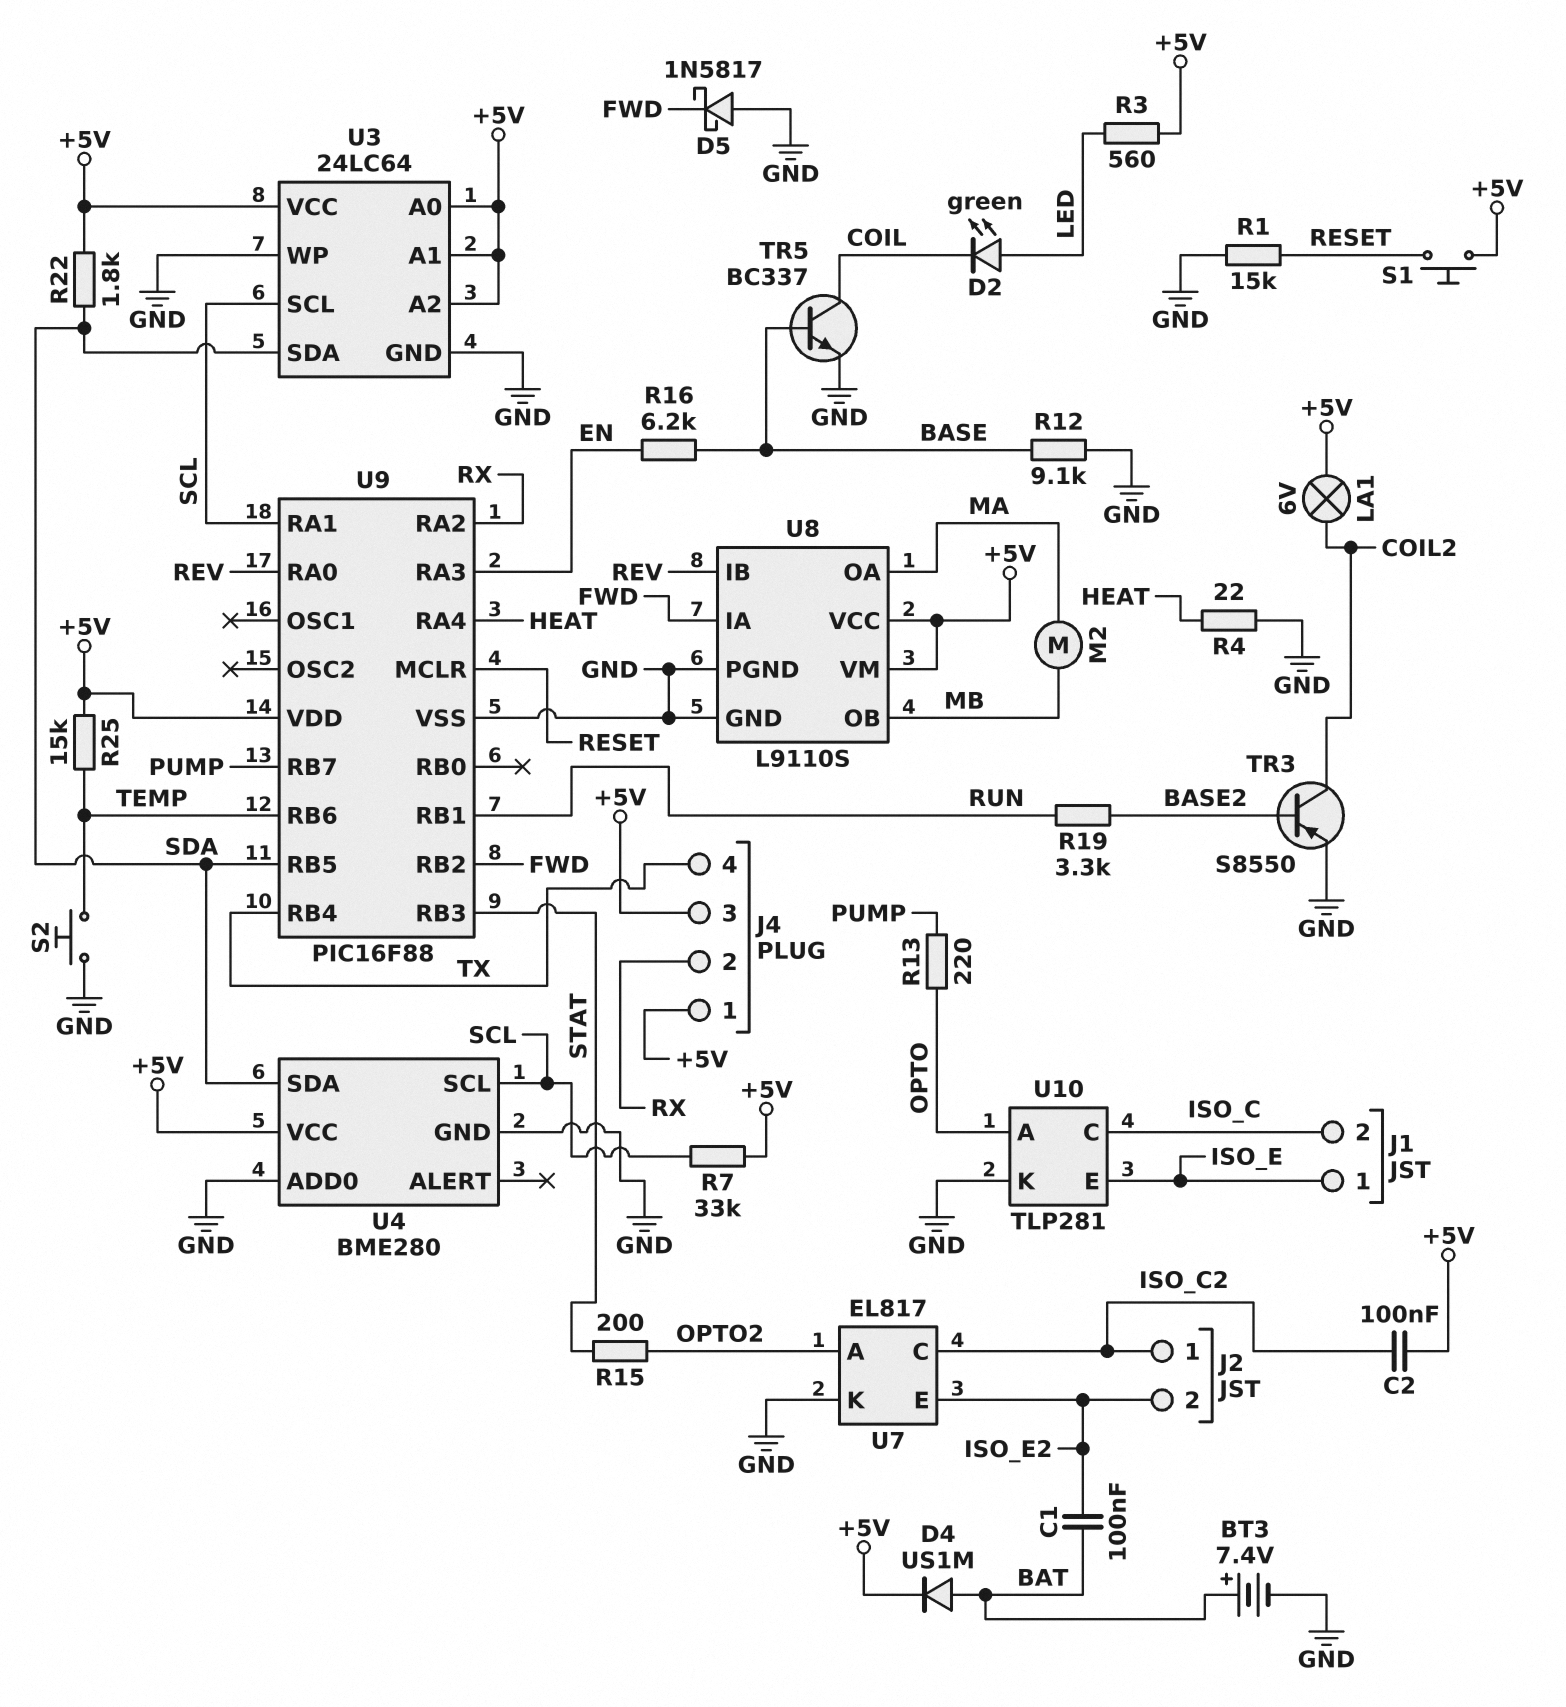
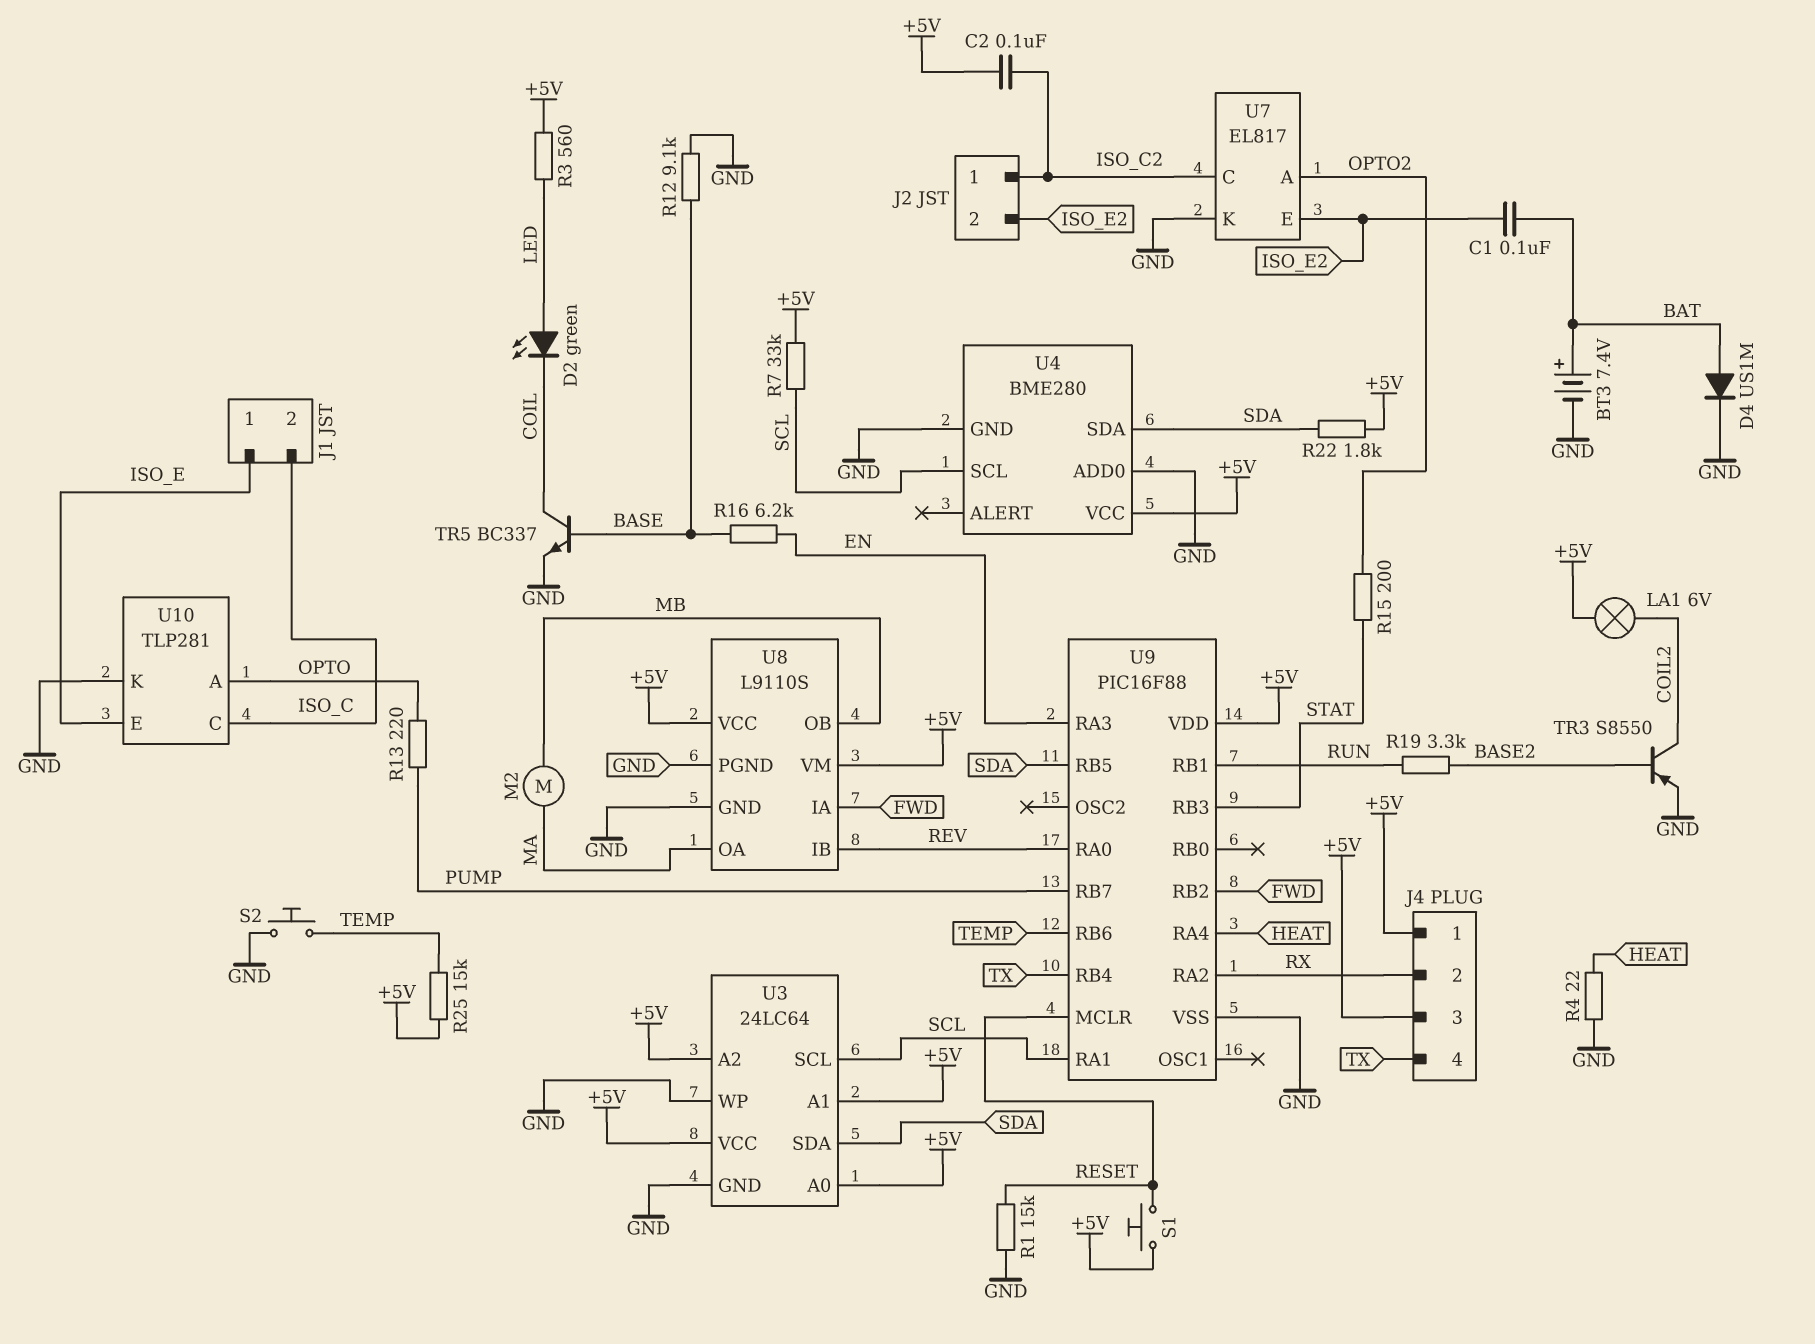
D4: diode US1M (A BAT, K +5V) -> diode US1M (A BAT, K GND)
D5: schottky 1N5817 (A GND, K FWD) -> none

